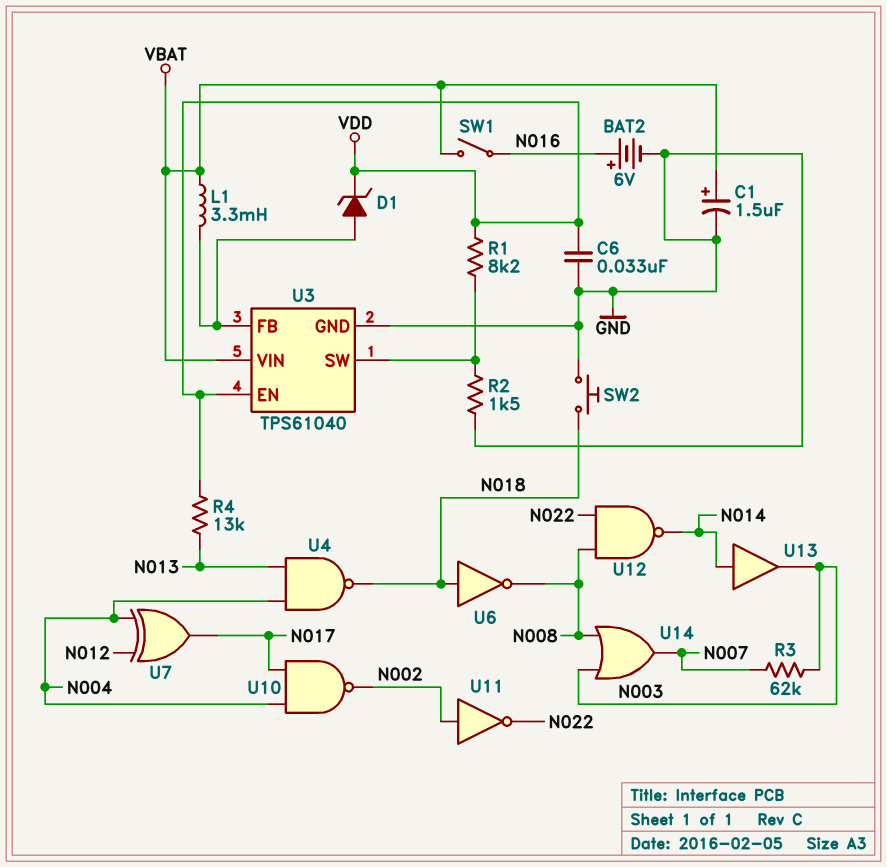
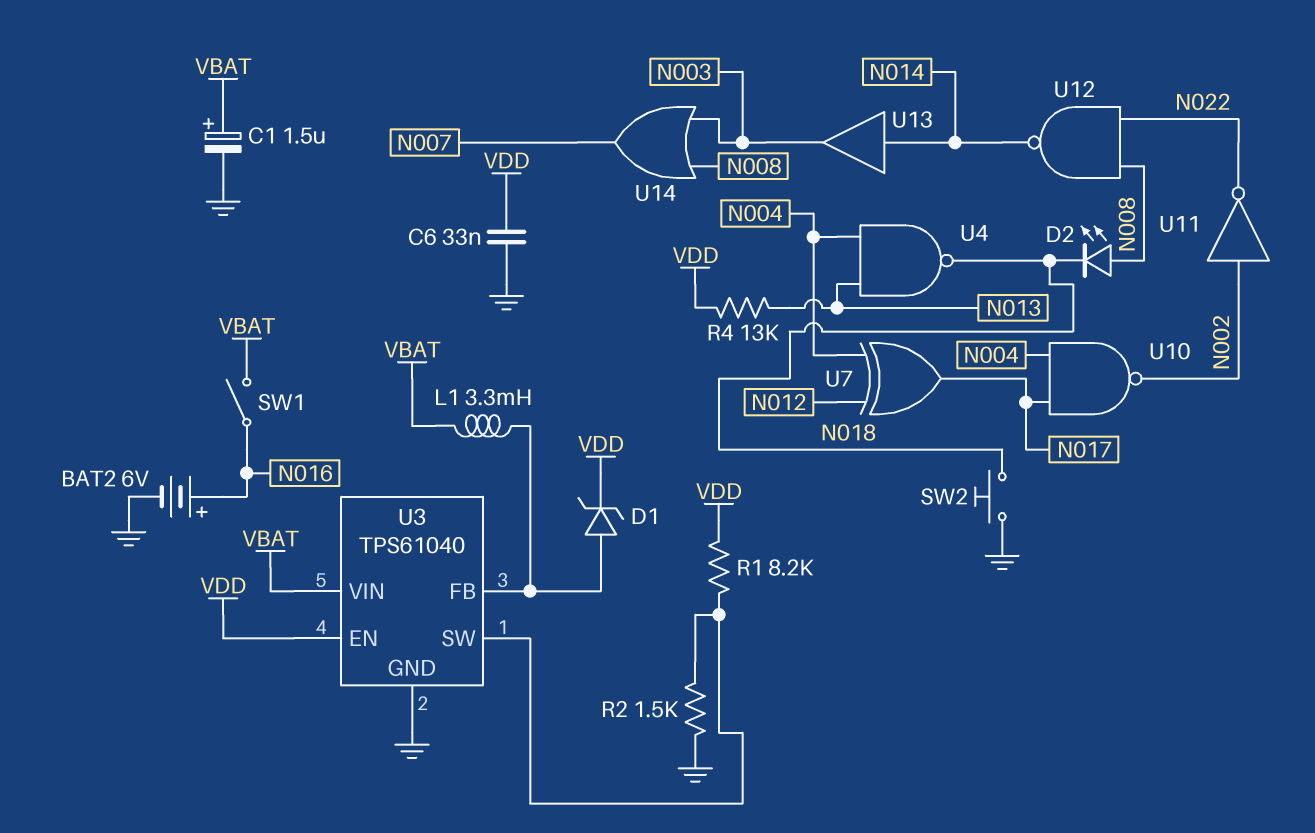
D2: none -> LED (A N008, K N018)
R3: 62k (N003, N007) -> none
U6: NOT (in N018, out N008) -> none

